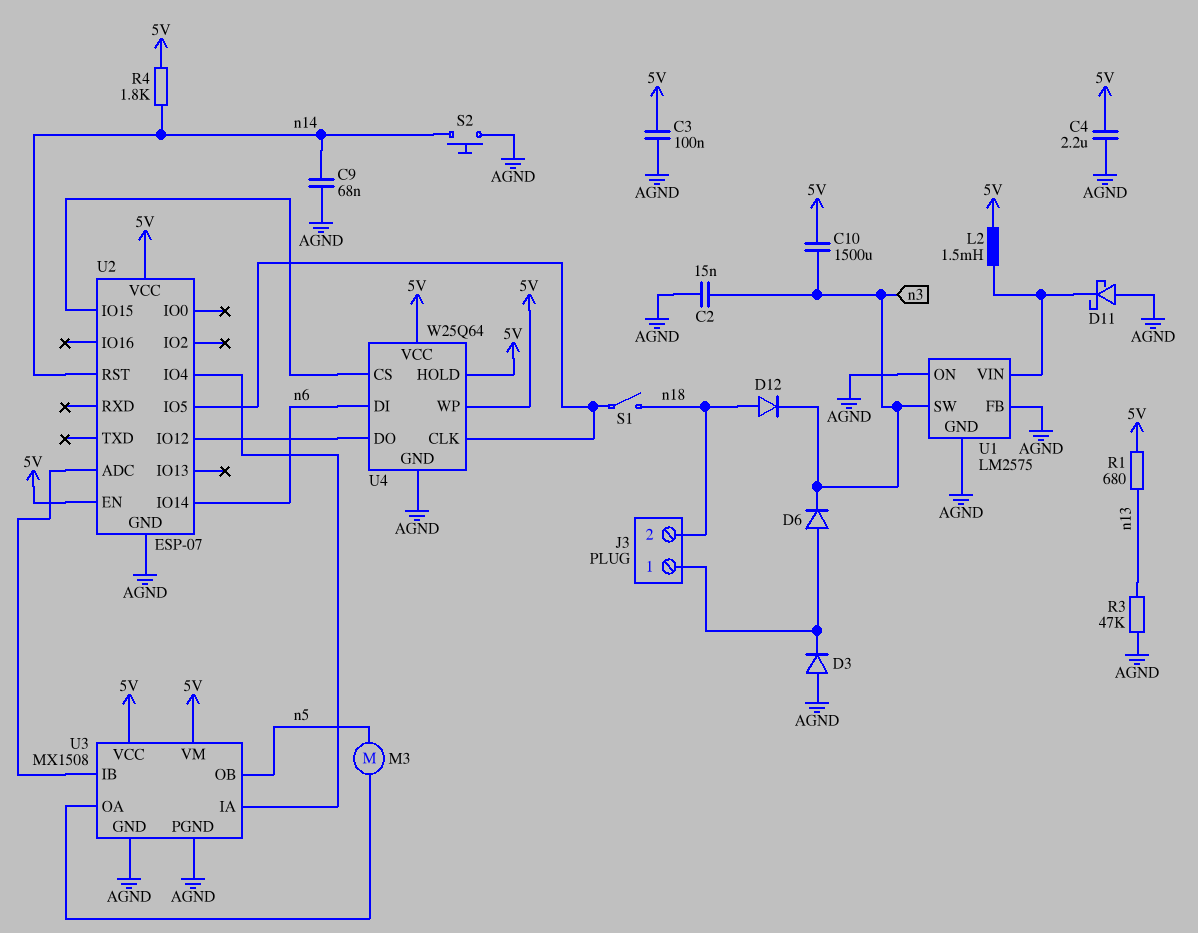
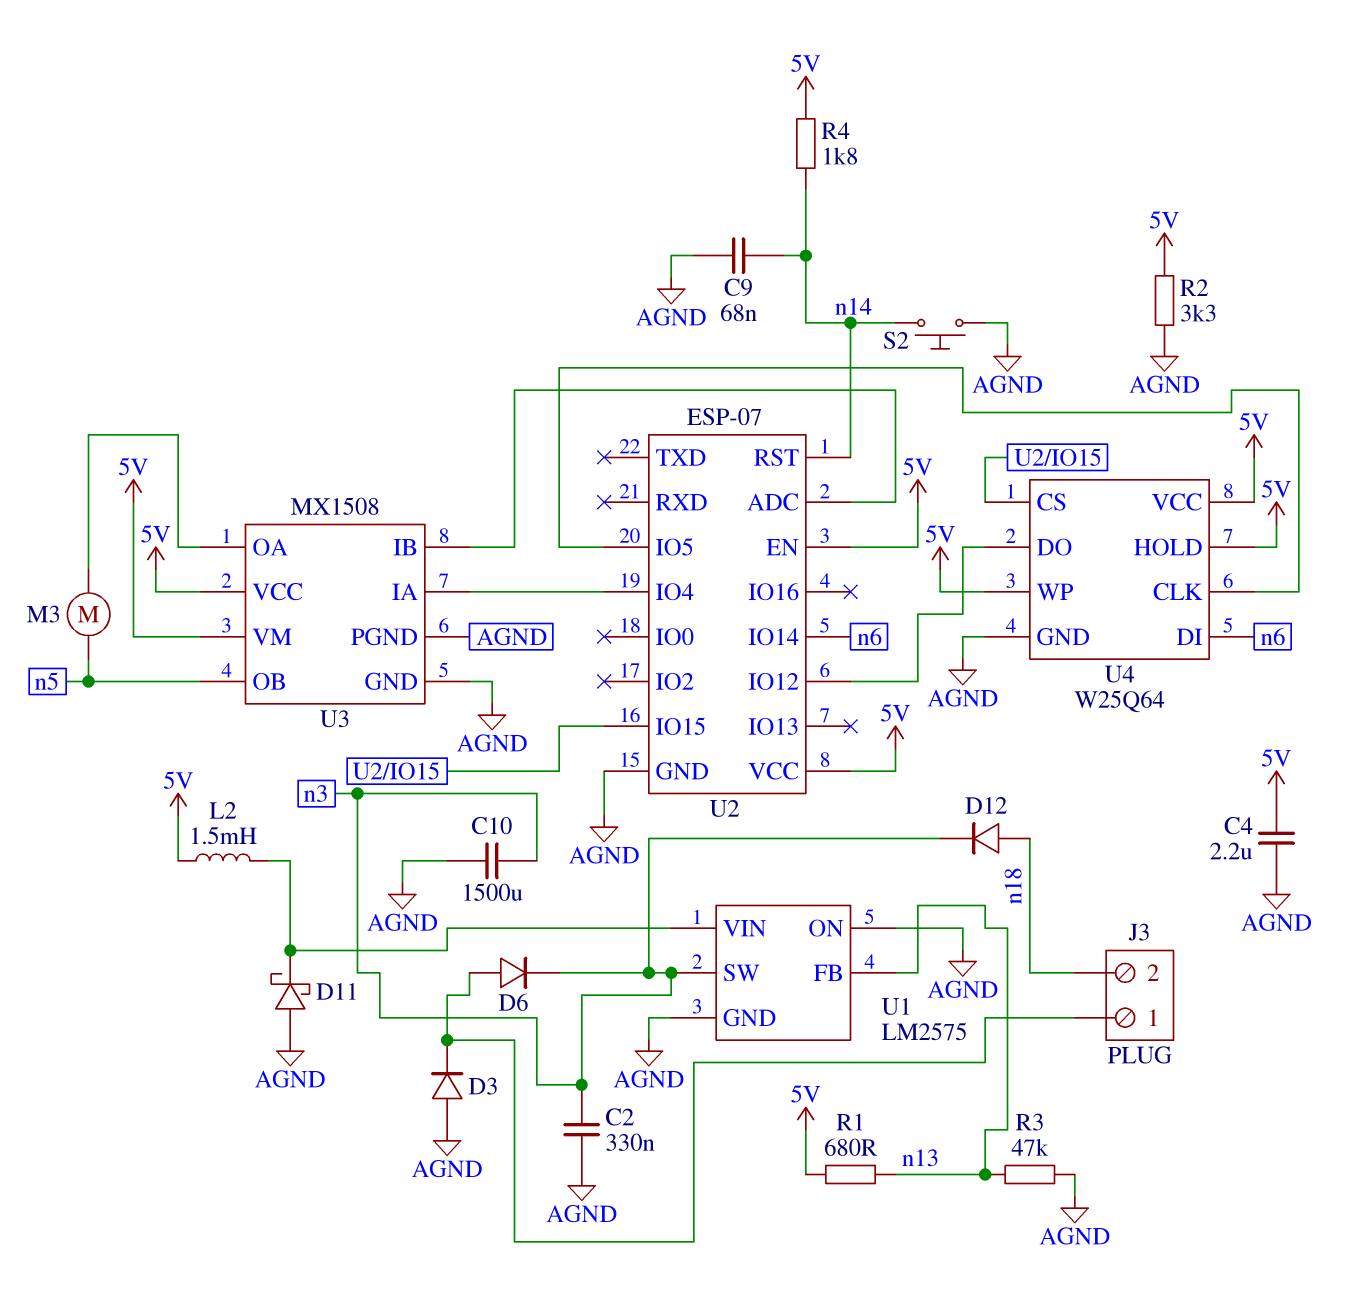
C2: 15nF (AGND, n3) -> 330nF (AGND, n3)
C3: 100nF (5V, AGND) -> none
C10: 1500uF (5V, n3) -> 1500uF (AGND, n3)
R2: none -> 3.3k (5V, AGND)
S1: switch (U2/IO5, n18) -> none
U1 pin FB: AGND -> n13

